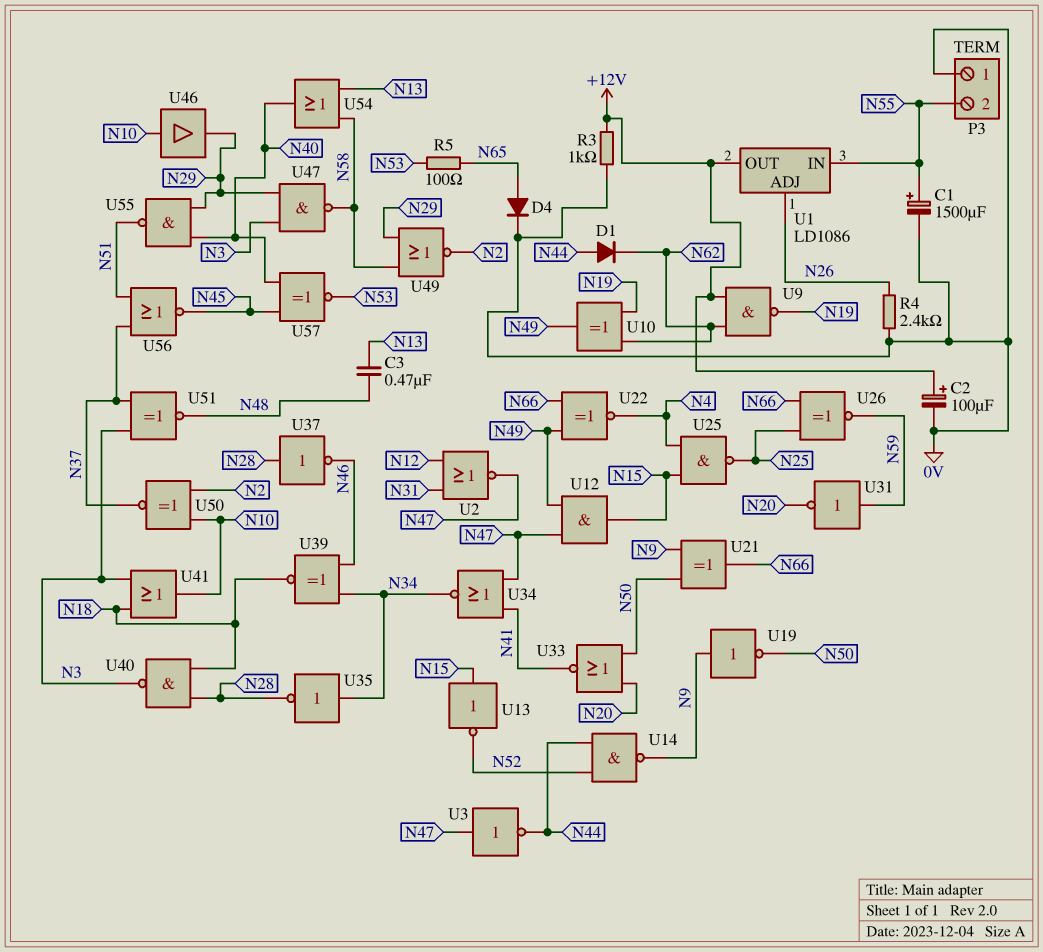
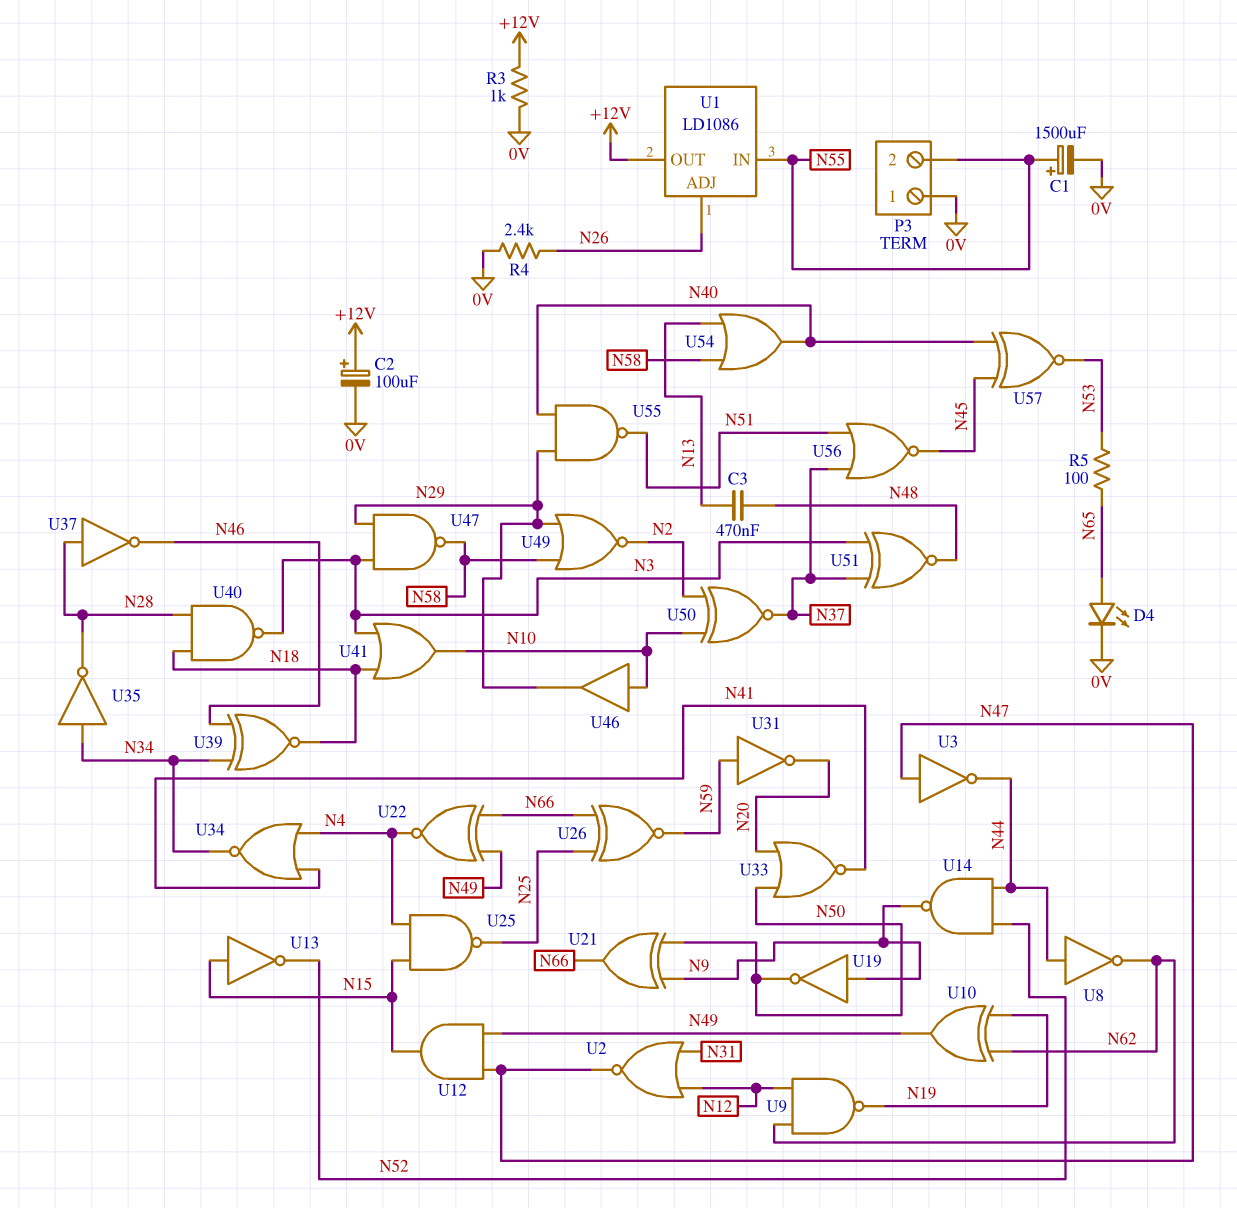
D1: diode (A N44, K N62) -> none
D4: diode (A N65, K 0V) -> LED (A N65, K 0V)
U8: none -> NOT (in N44, out N62)
U9: NAND (in +12V, in N62, out N19) -> NAND (in N12, in N62, out N19)
U34: NOR (in N41, in N47, out N34) -> NOR (in N4, in N41, out N34)

